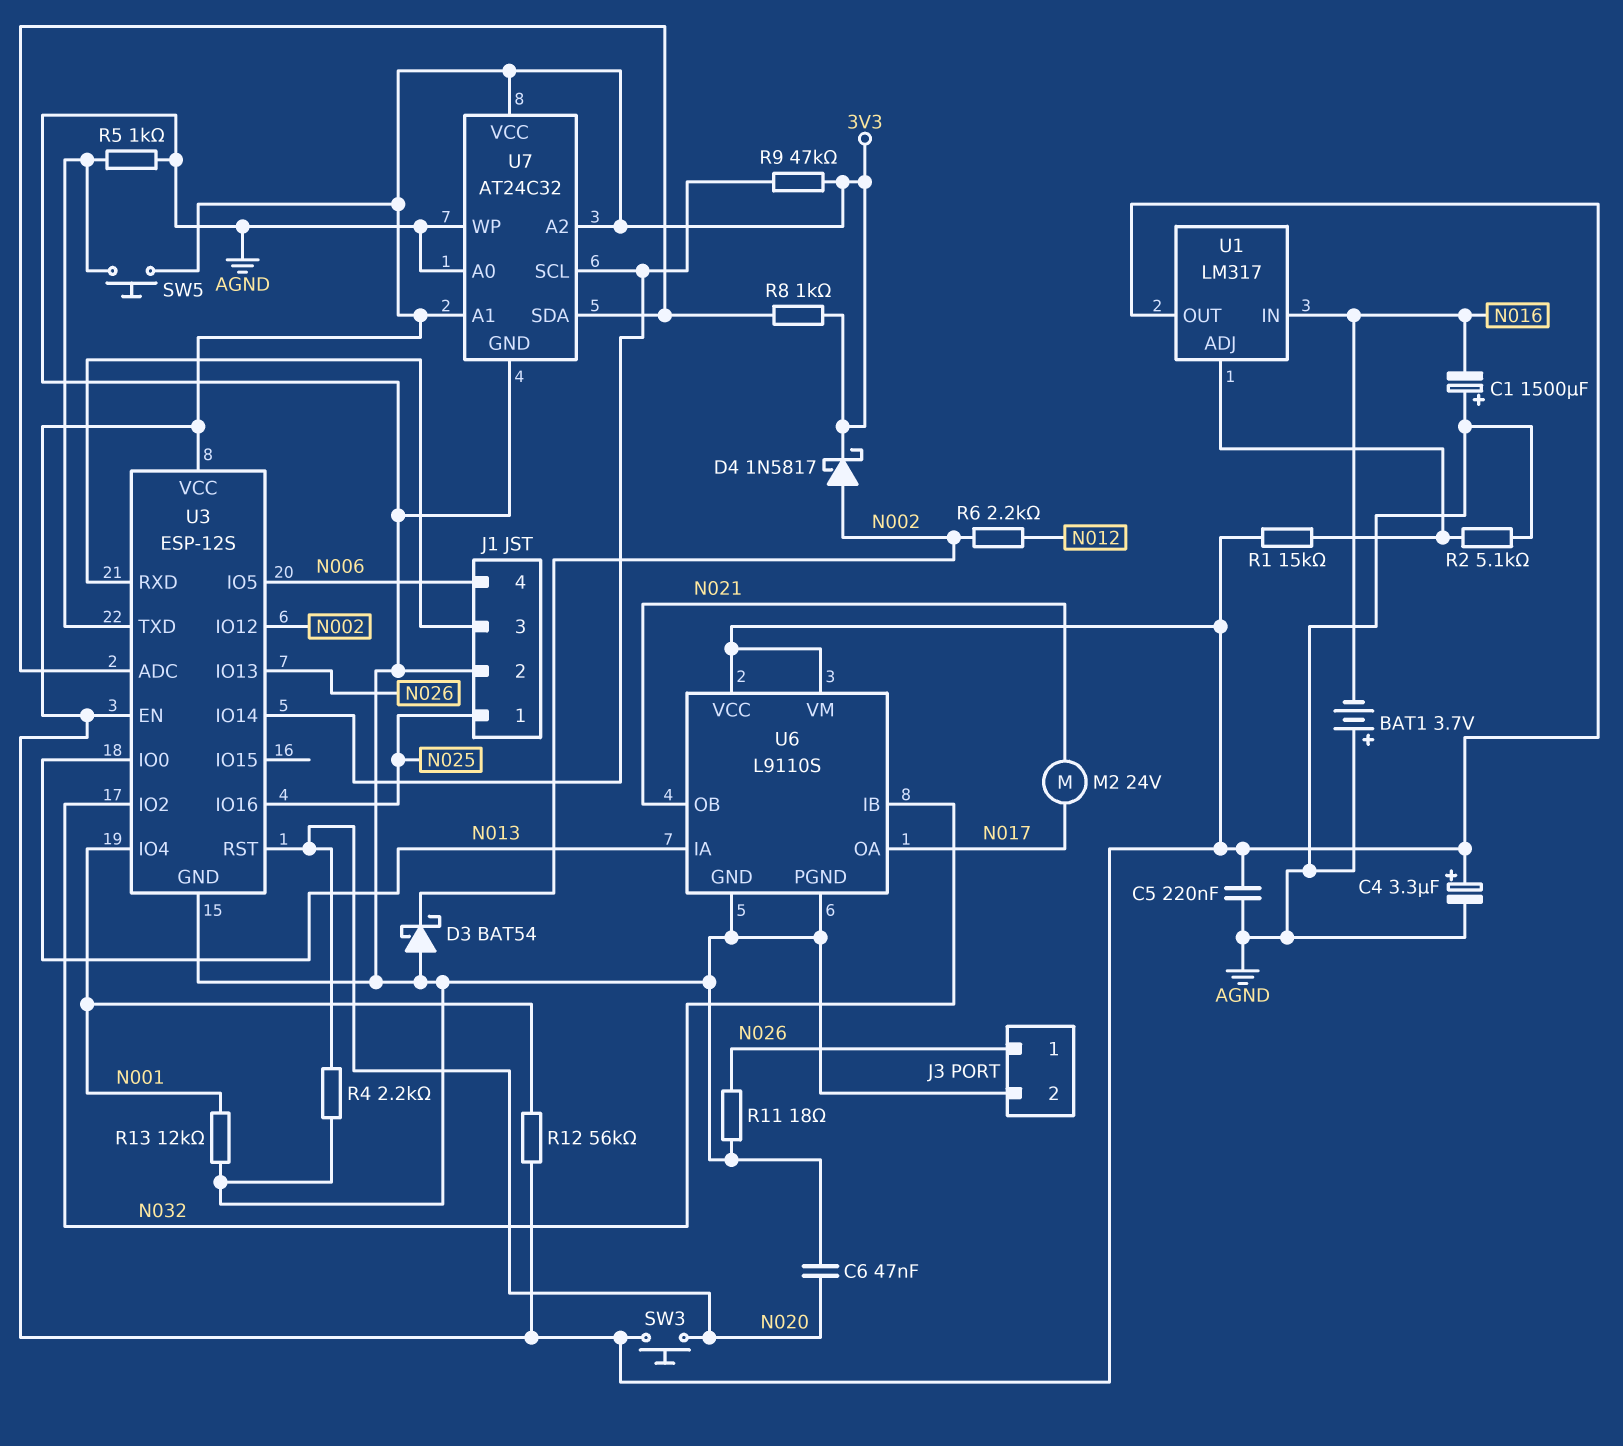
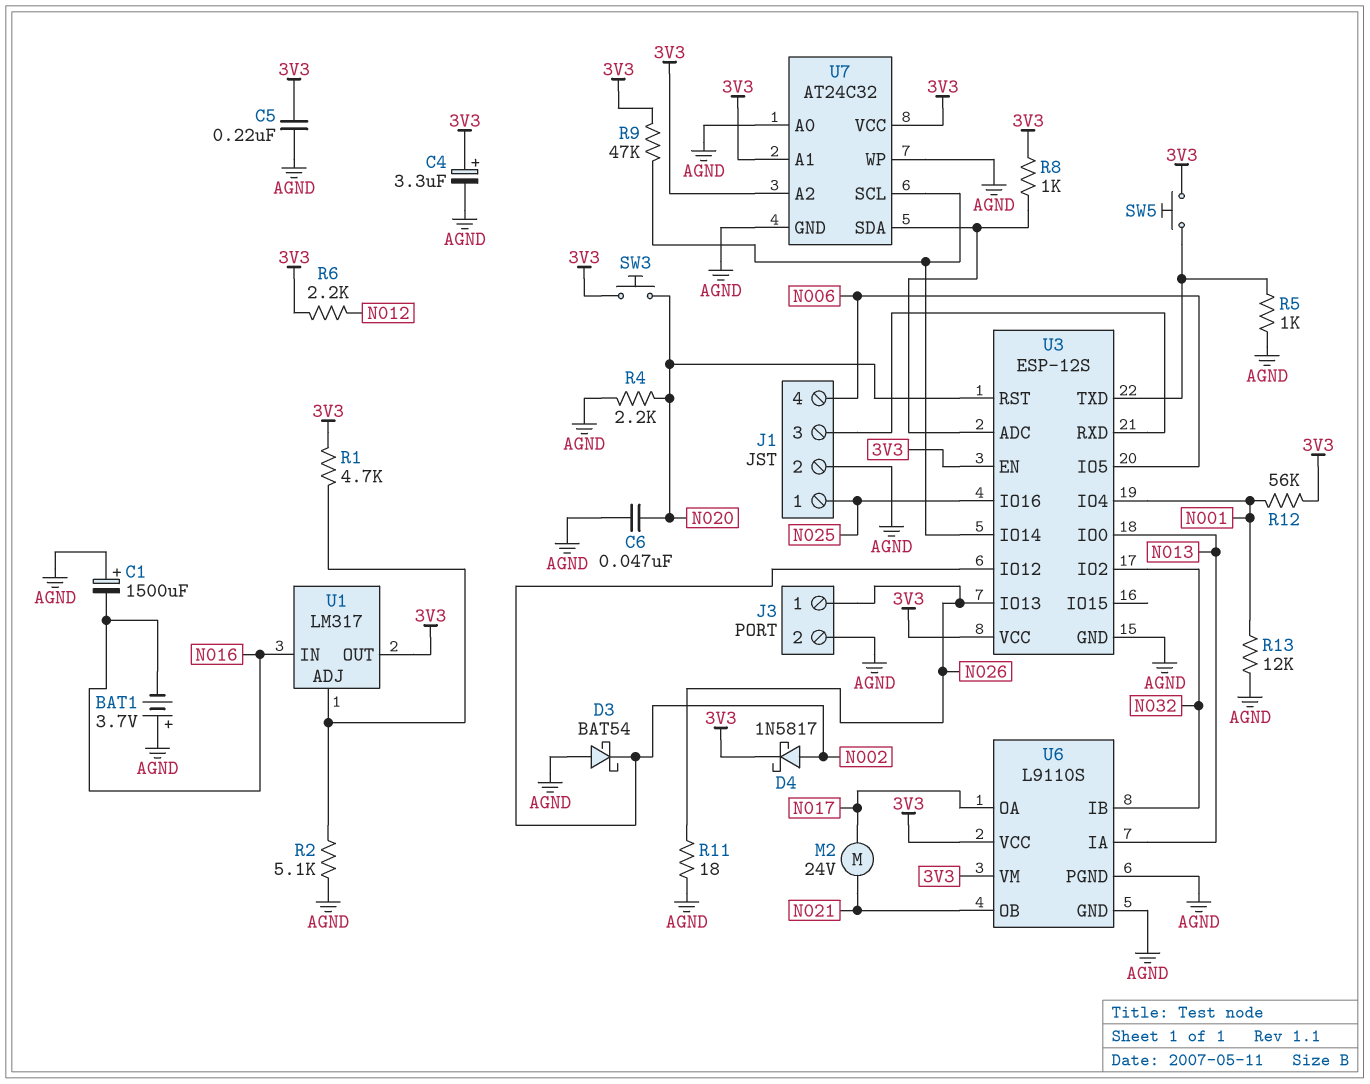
R1: 15k (3V3, U1/ADJ) -> 4.7k (3V3, U1/ADJ)
R6: 2.2k (N002, N012) -> 2.2k (3V3, N012)

